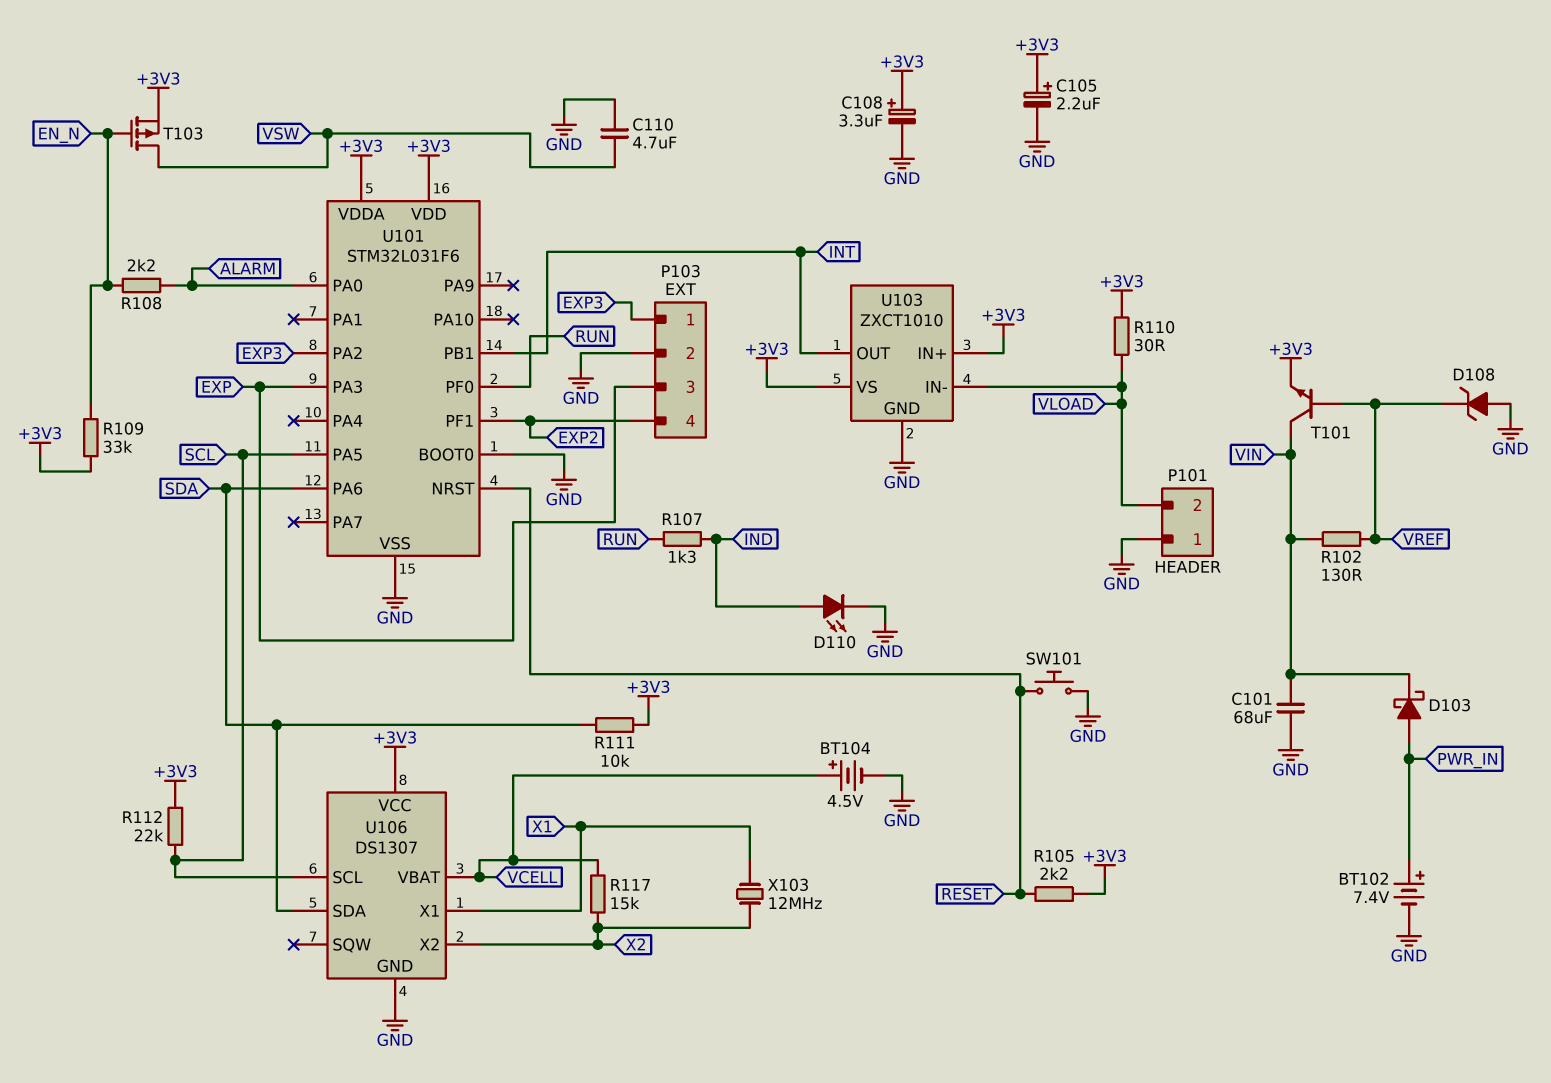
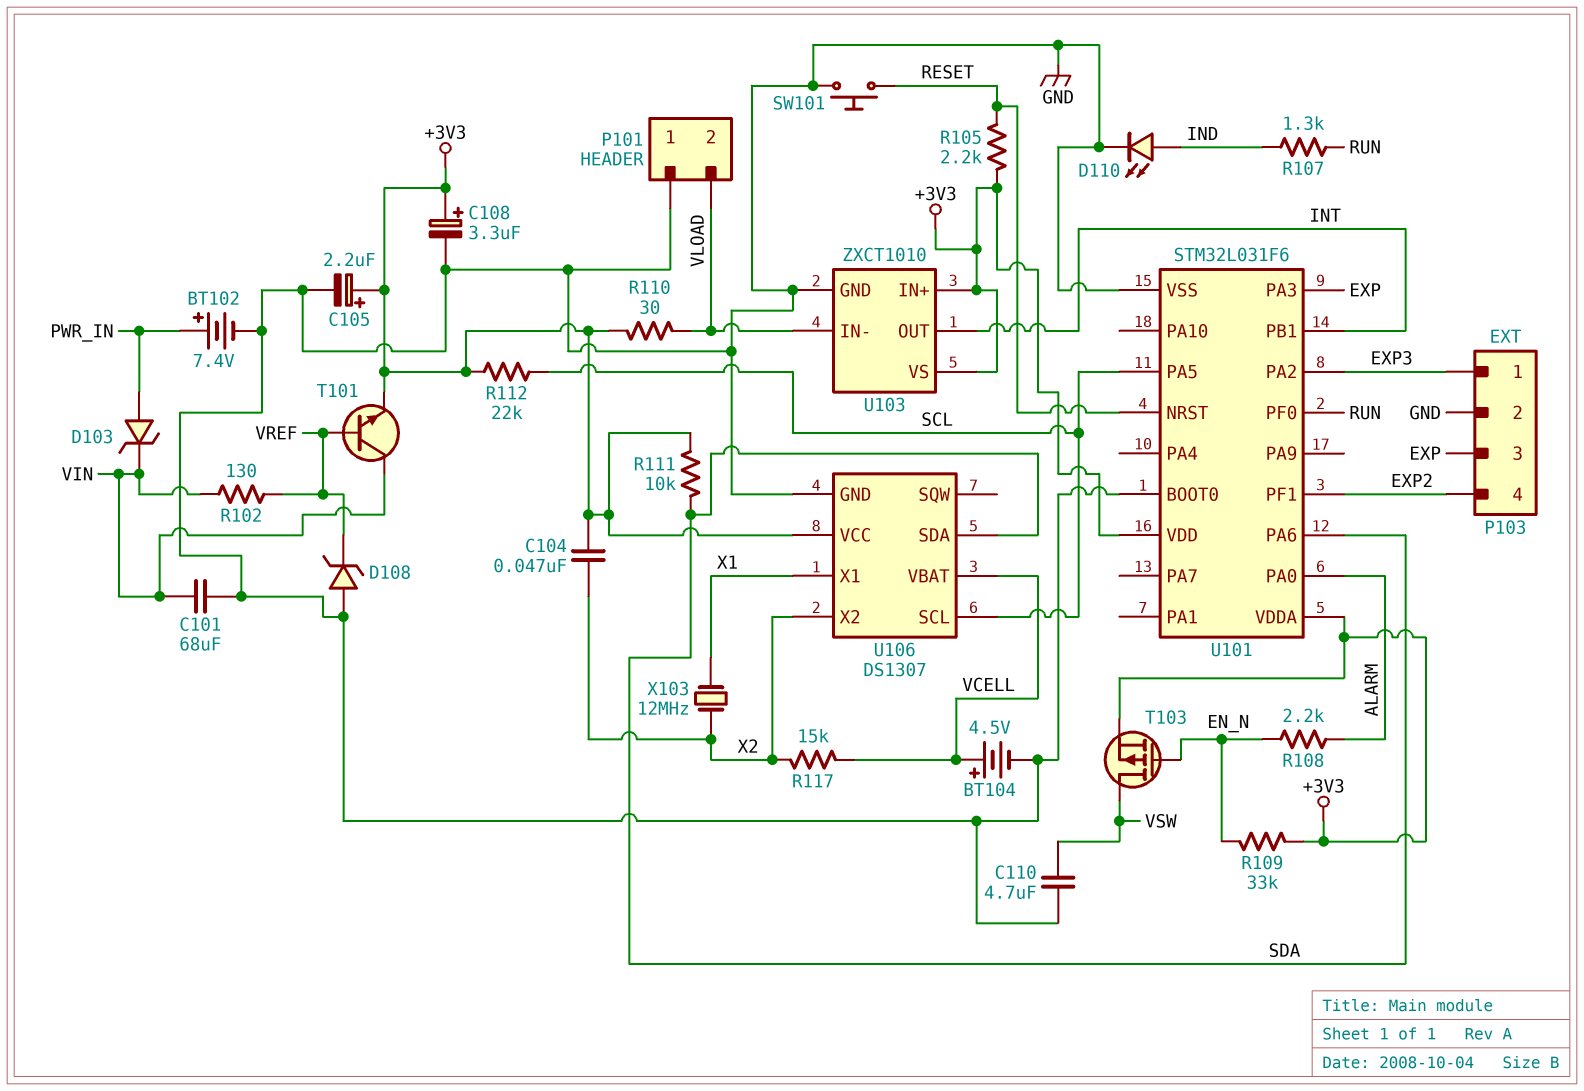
C104: none -> 47nF (+3V3, X2)
D103: schottky (A PWR_IN, K VIN) -> zener (A PWR_IN, K VIN)

